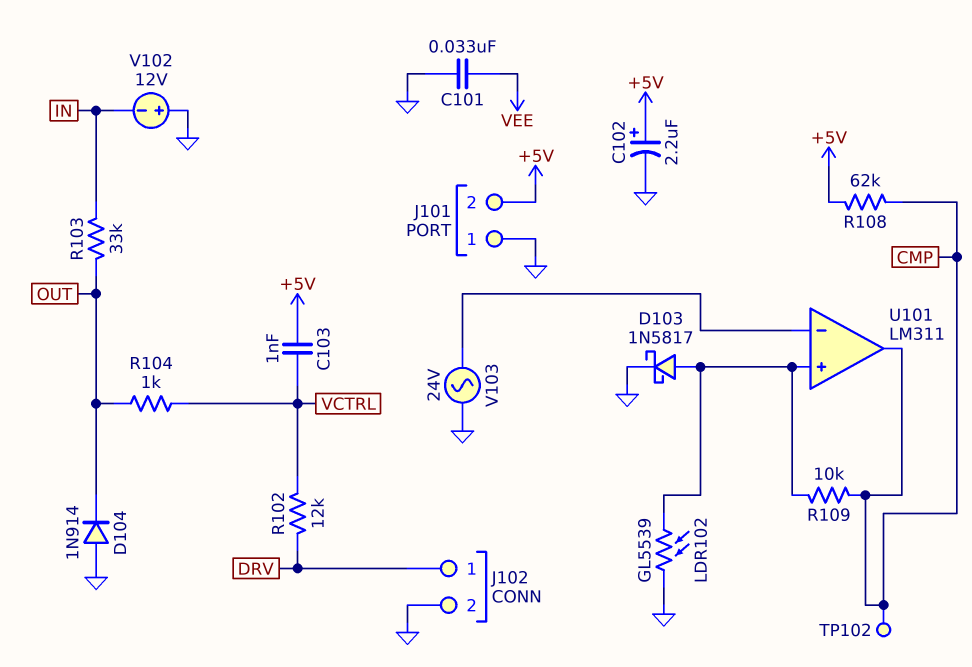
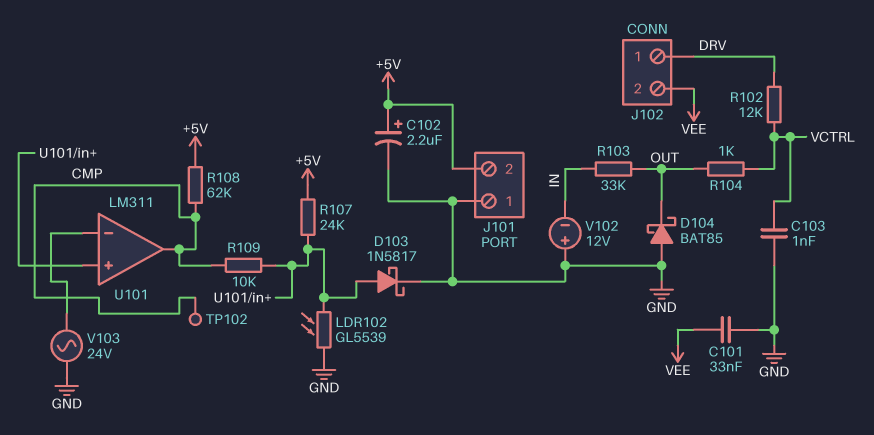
C103: 1nF (+5V, VCTRL) -> 1nF (GND, VCTRL)
D104: diode 1N914 (A GND, K OUT) -> schottky BAT85 (A GND, K OUT)
J102 pin 2: GND -> VEE
R107: none -> 24k (+5V, U101/in+)

